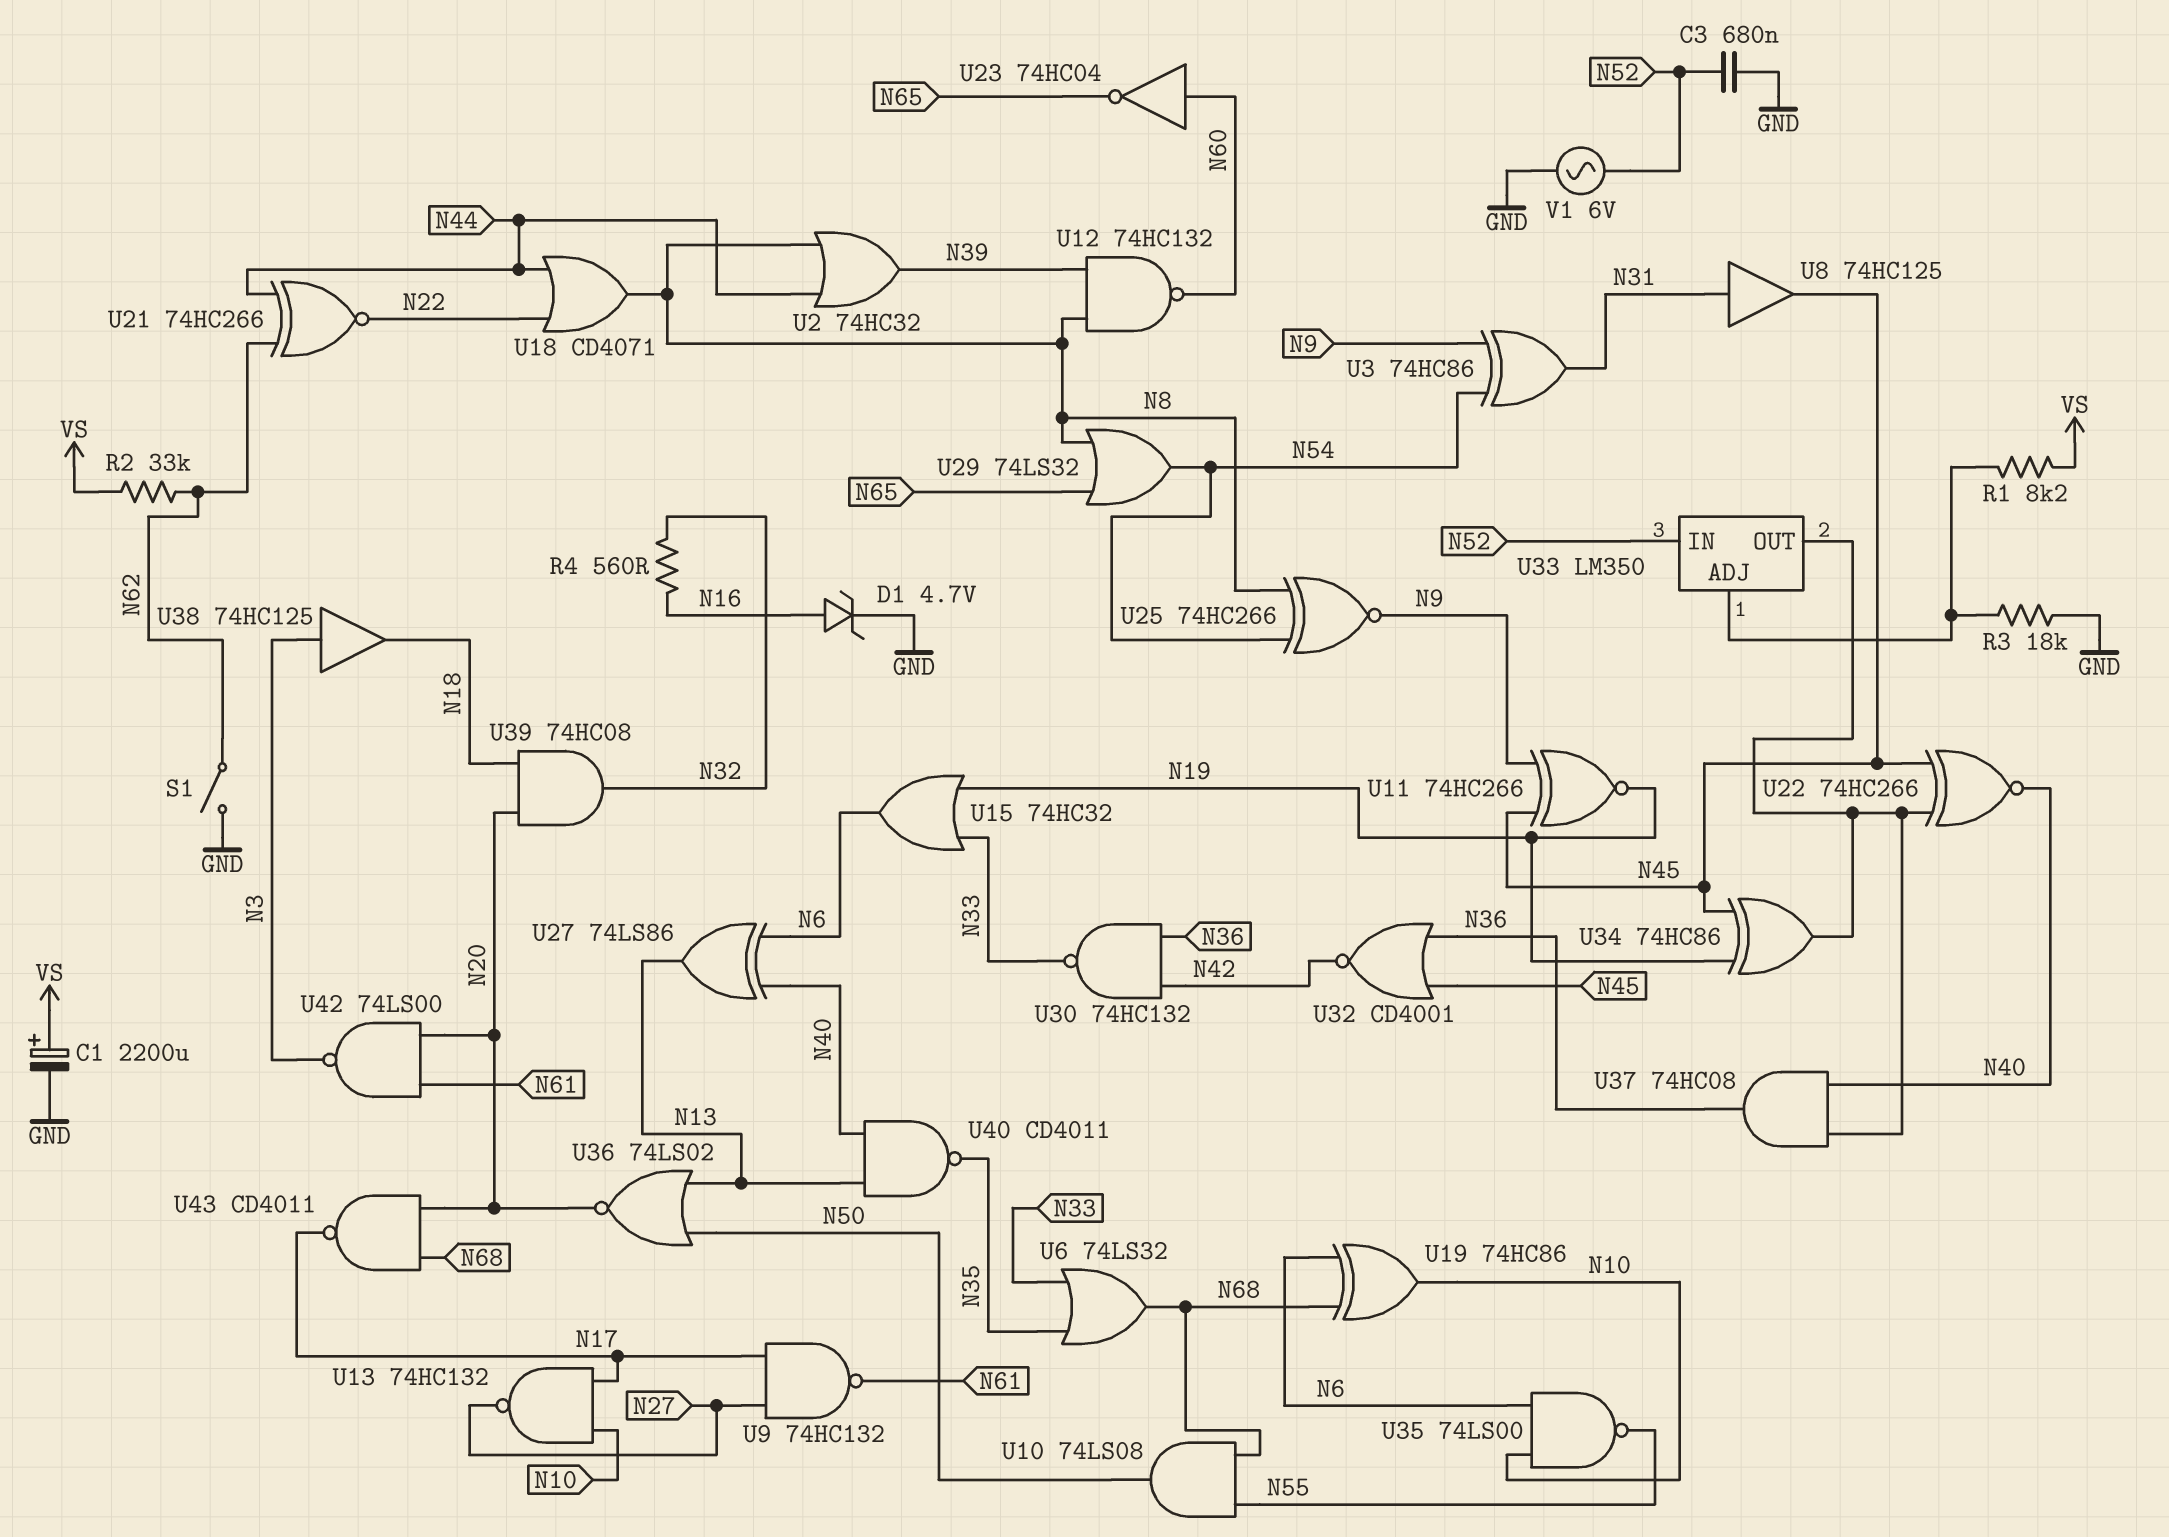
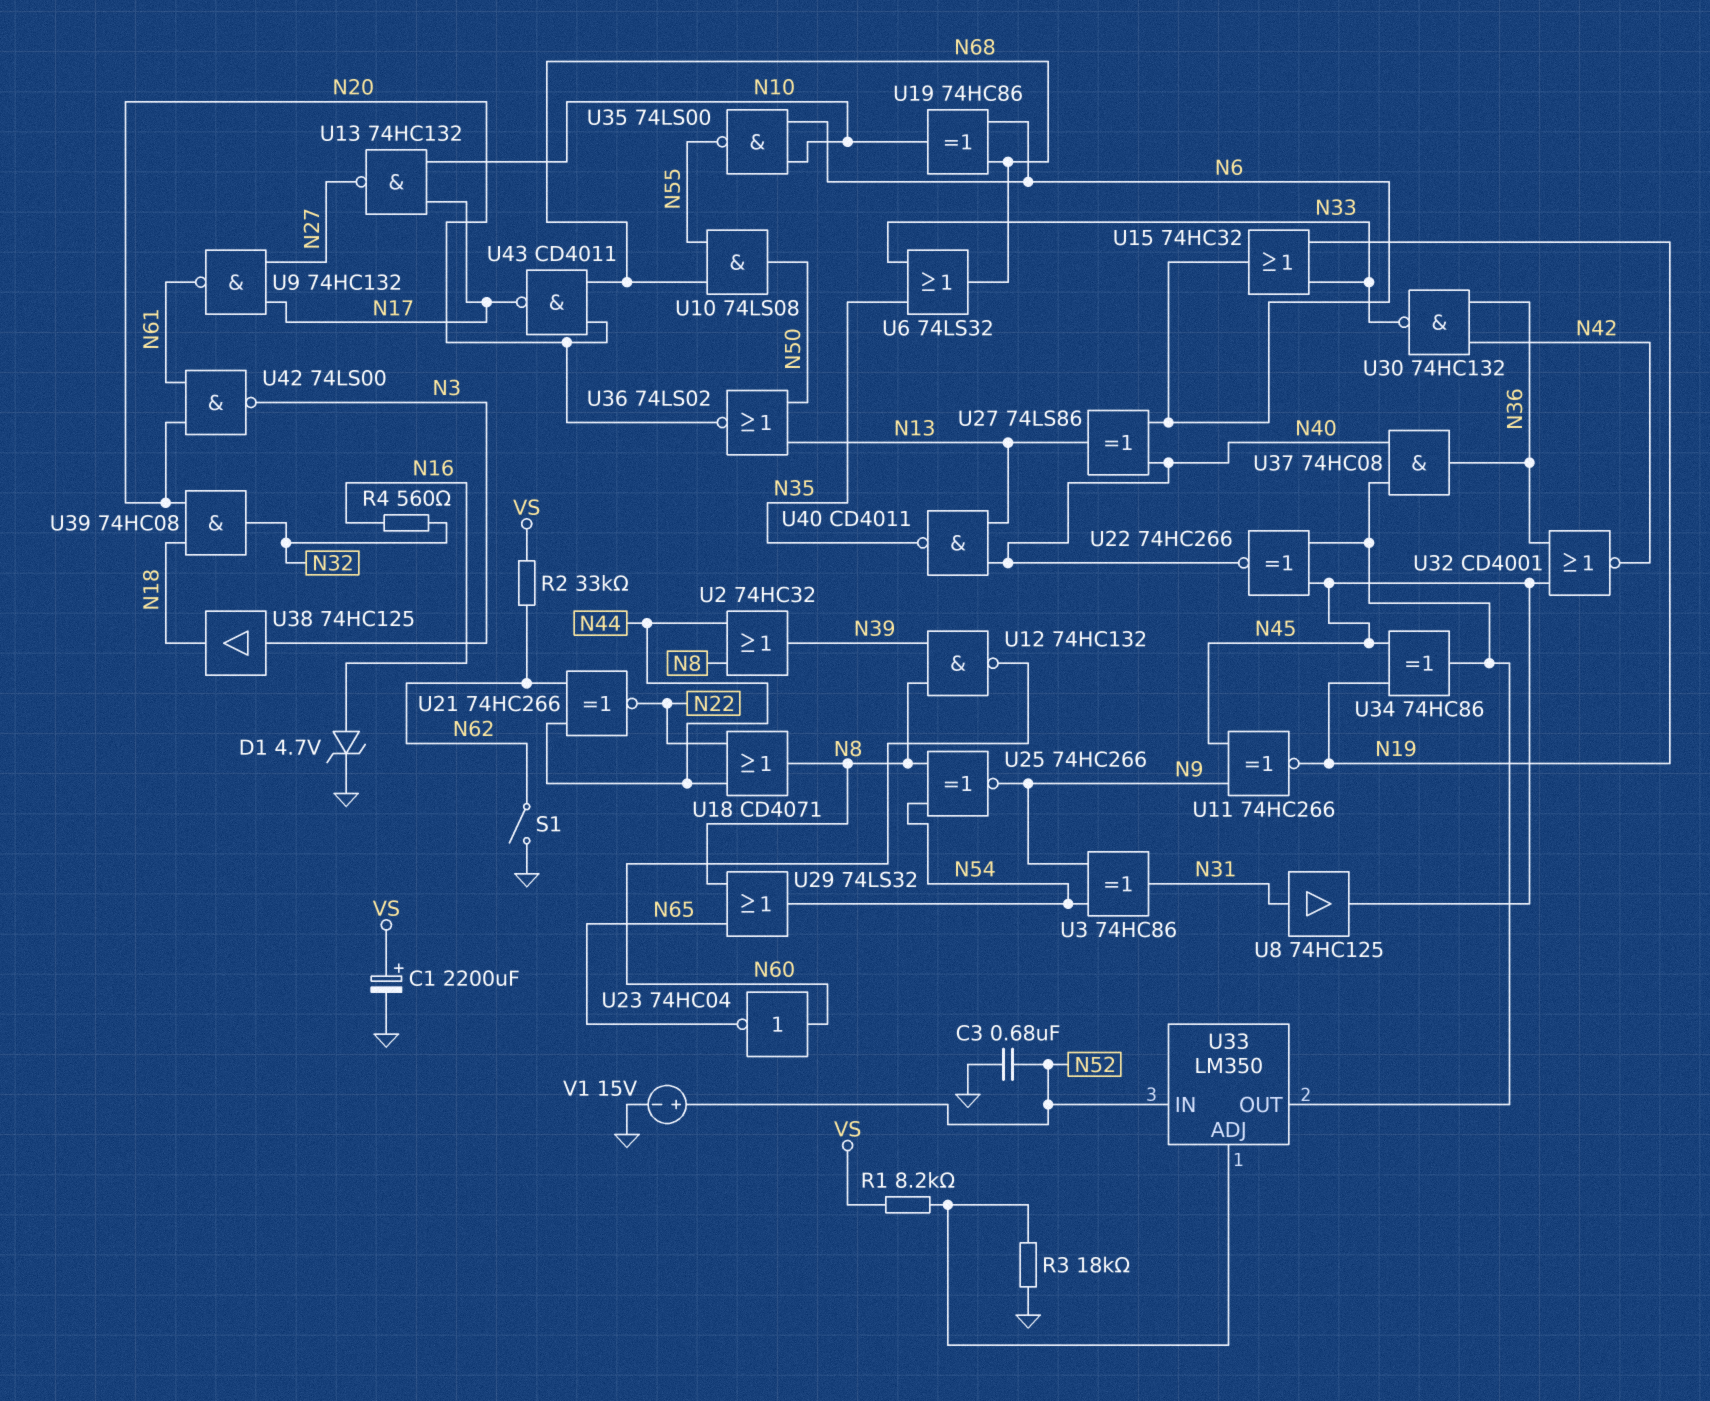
V1: AC 6V (GND, N52) -> 15V (plus N52, minus GND)

